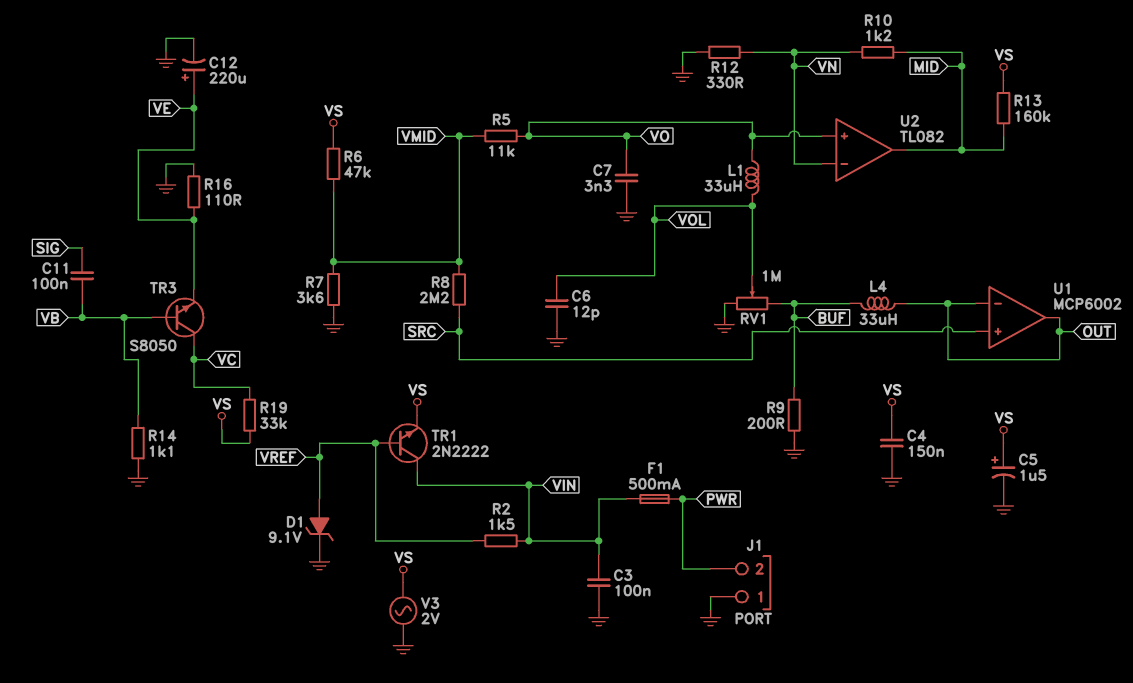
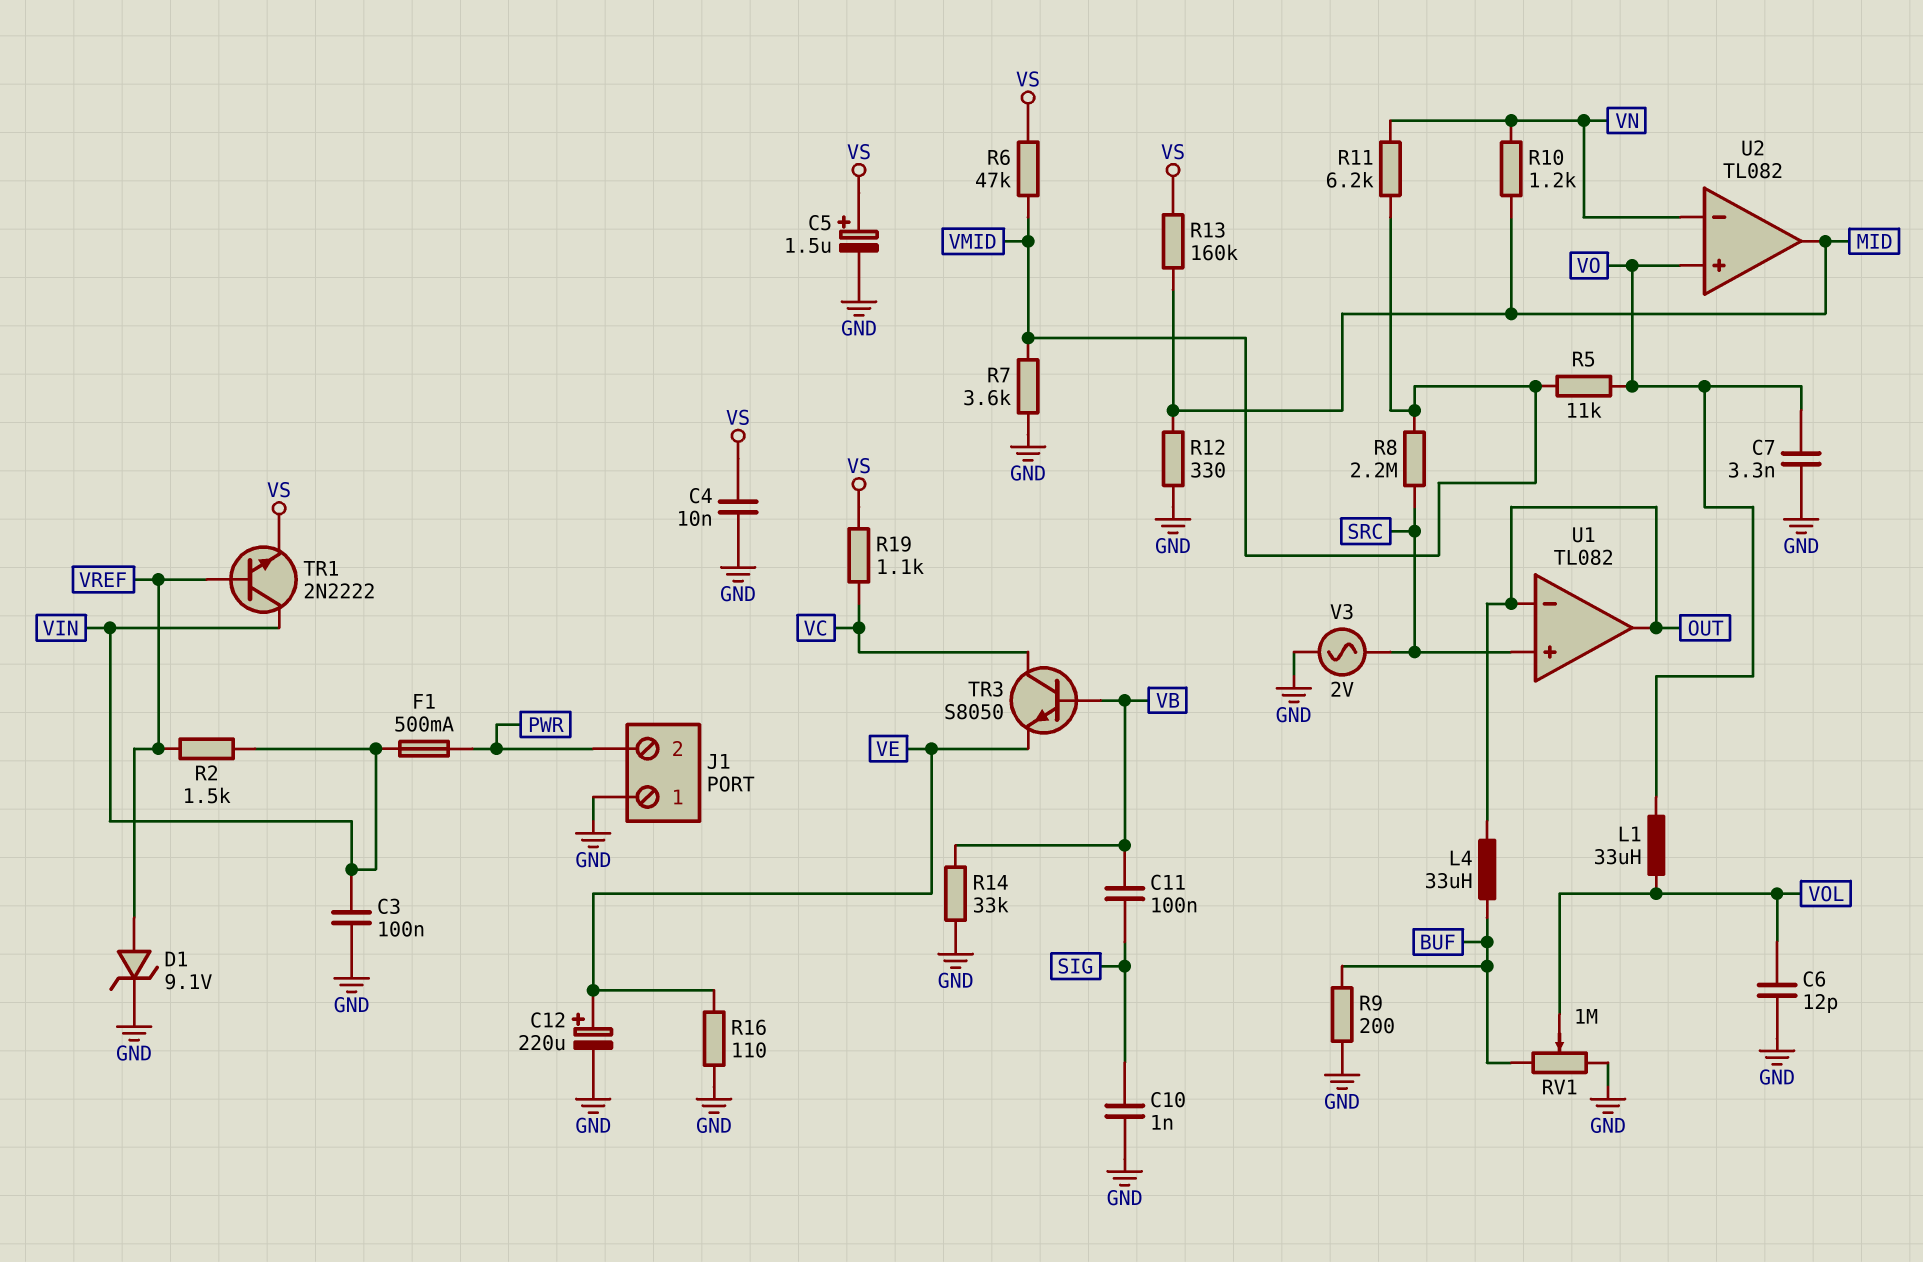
C4: 150nF (GND, VS) -> 10nF (GND, VS)
C10: none -> 1nF (GND, SIG)
R11: none -> 6.2k (VMID, VN)
R12: 330 (GND, VN) -> 330 (GND, MID)
R14: 1.1k (GND, VB) -> 33k (GND, VB)
R19: 33k (VC, VS) -> 1.1k (VC, VS)
U1: MCP6002 -> TL082
V3: AC 2V (GND, VS) -> AC 2V (GND, SRC)

